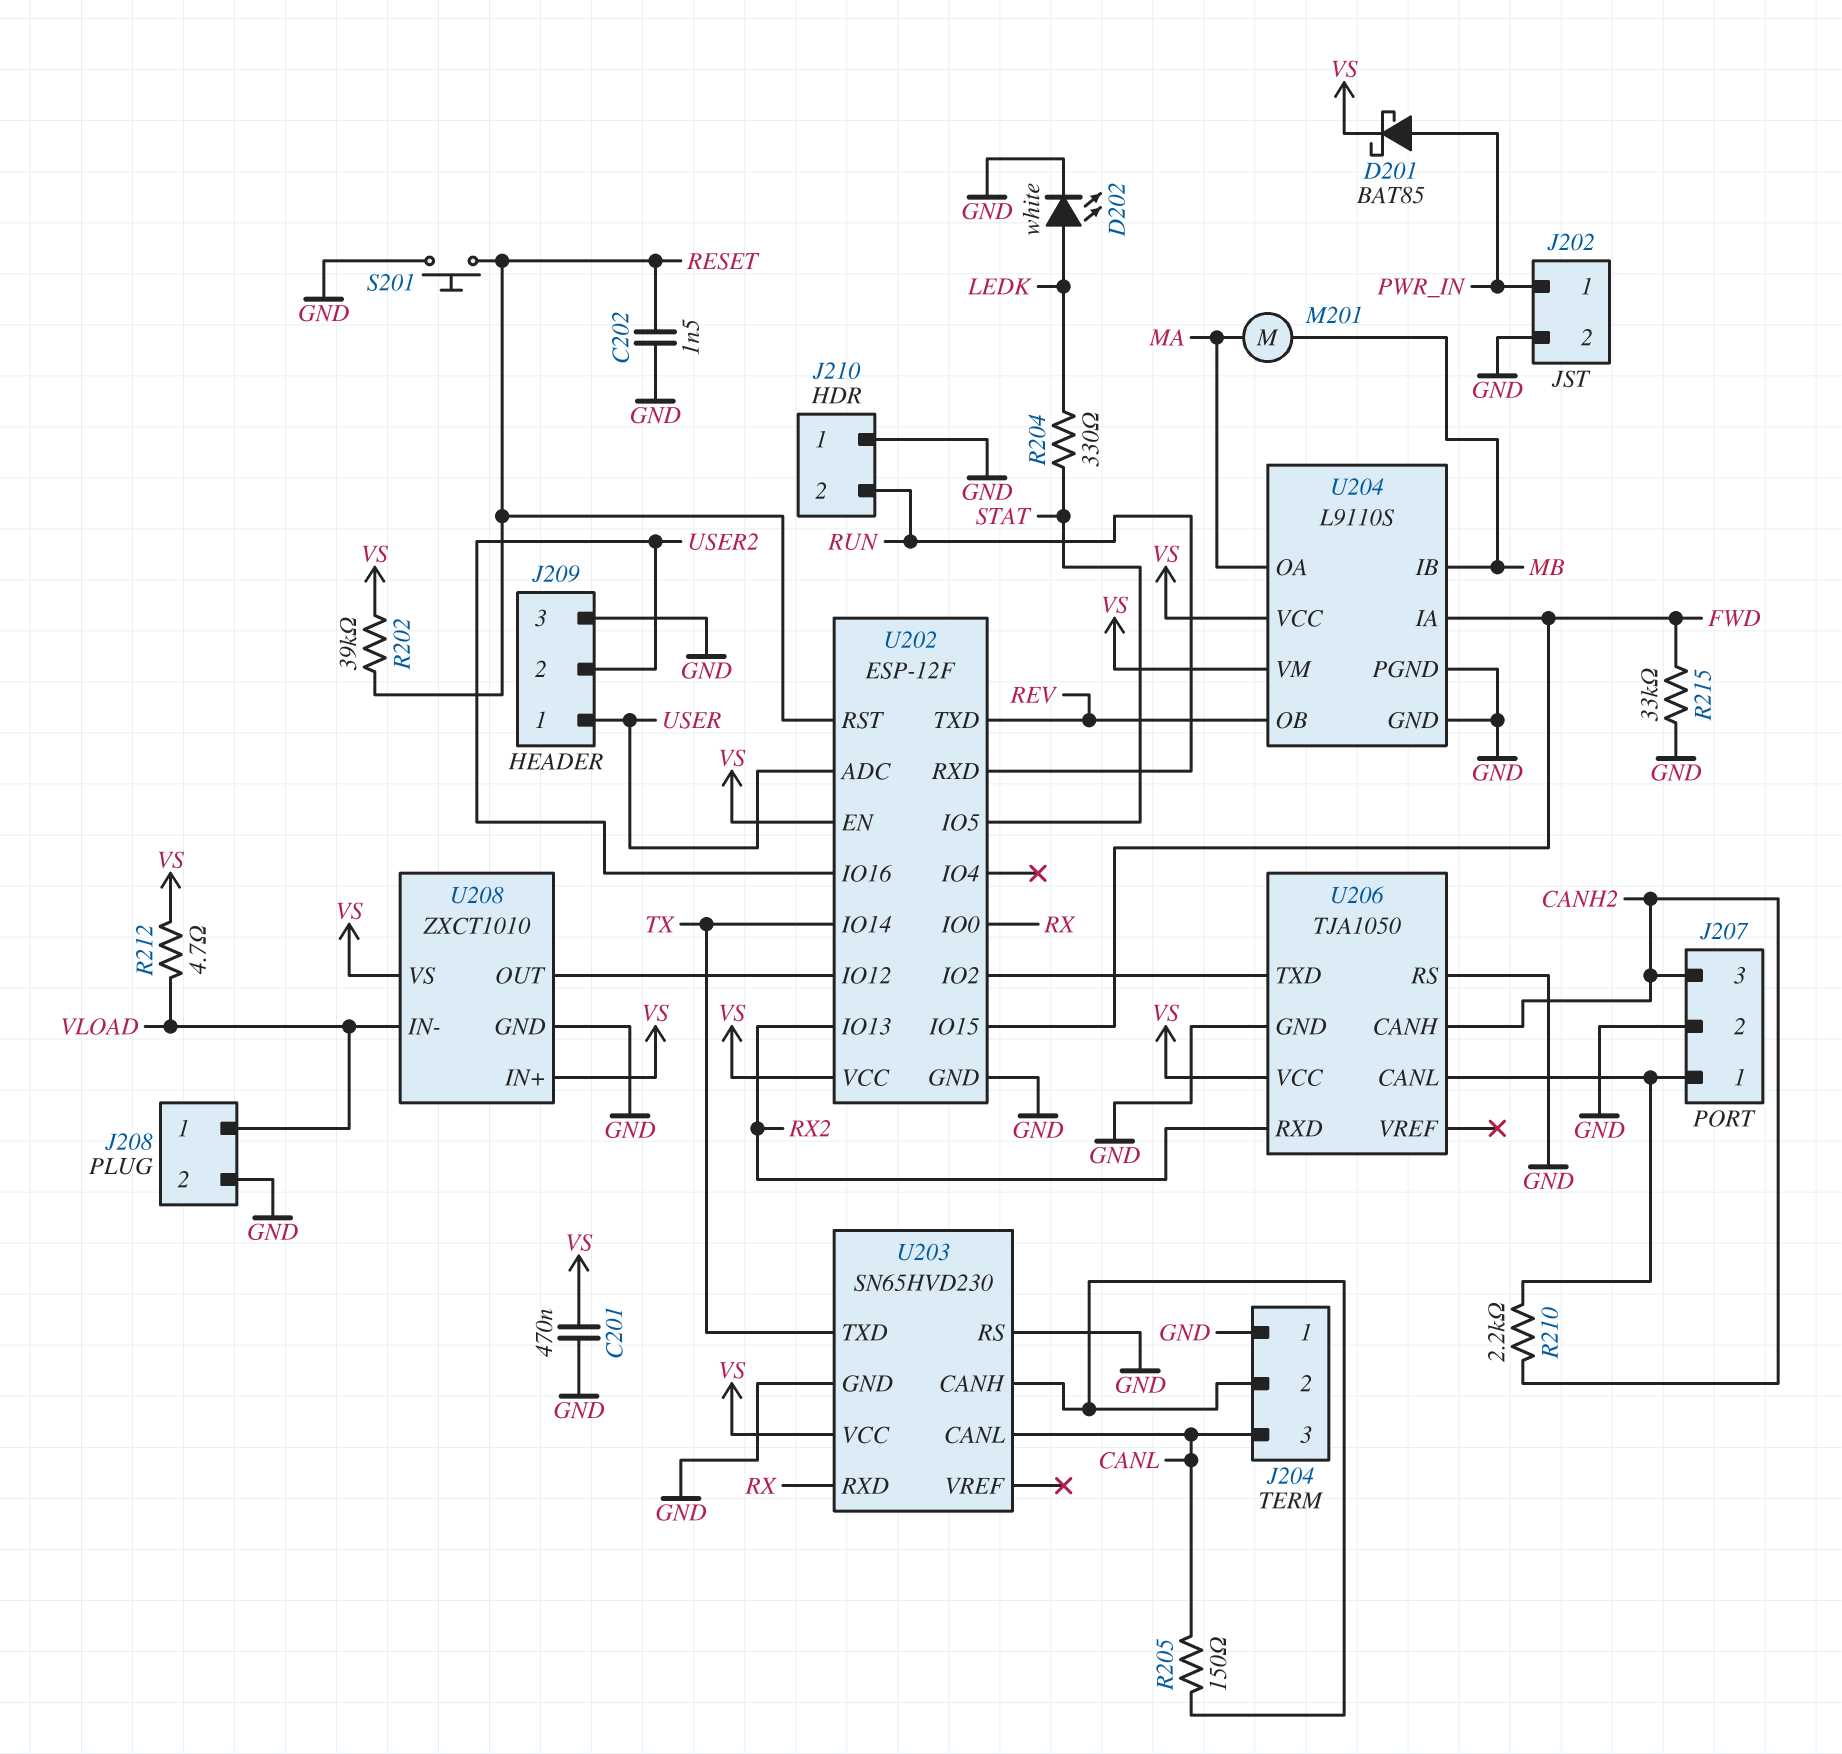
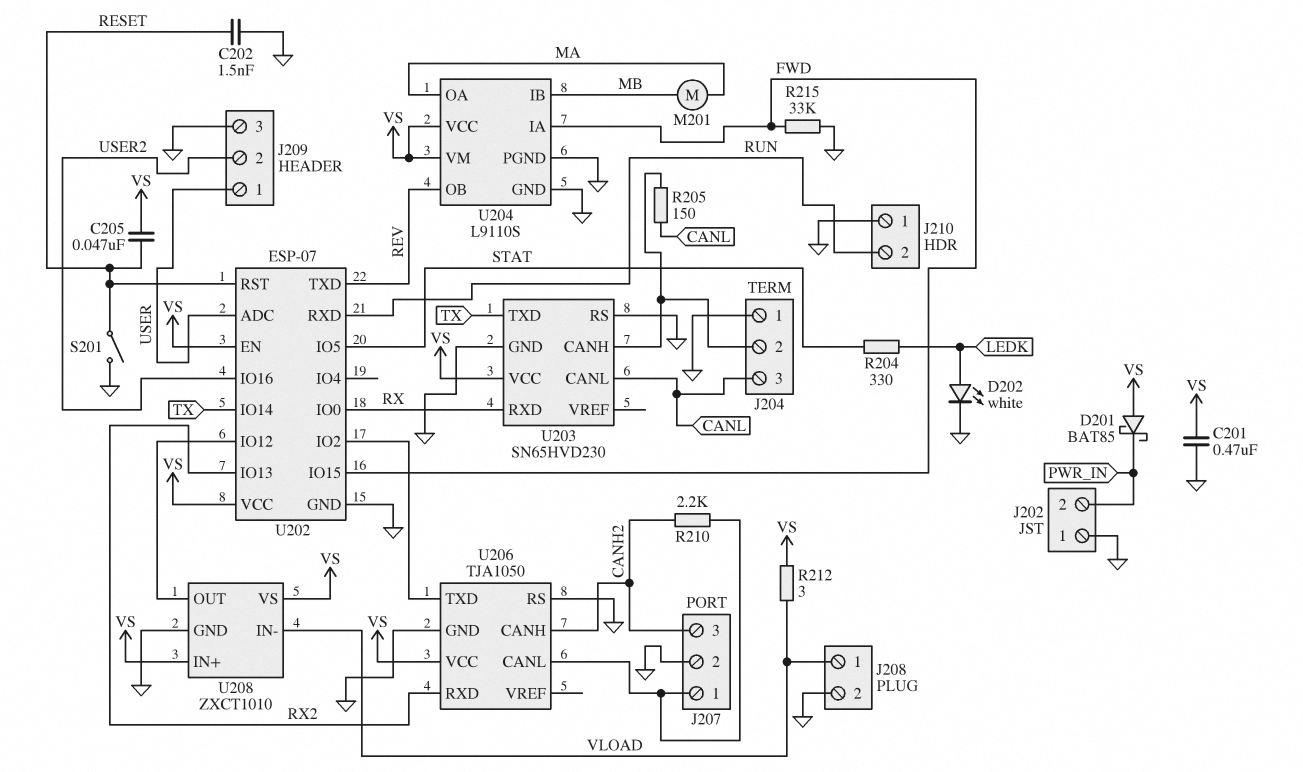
C205: none -> 47nF (RESET, VS)
D201: schottky BAT85 (A PWR_IN, K VS) -> schottky BAT85 (A VS, K PWR_IN)
J202 pin 1: PWR_IN -> GND
J202 pin 2: GND -> PWR_IN
R202: 39k (RESET, VS) -> none
R212: 4.7 (VLOAD, VS) -> 3 (VLOAD, VS)
S201: button (GND, RESET) -> switch (GND, RESET)
U202: ESP-12F -> ESP-07

